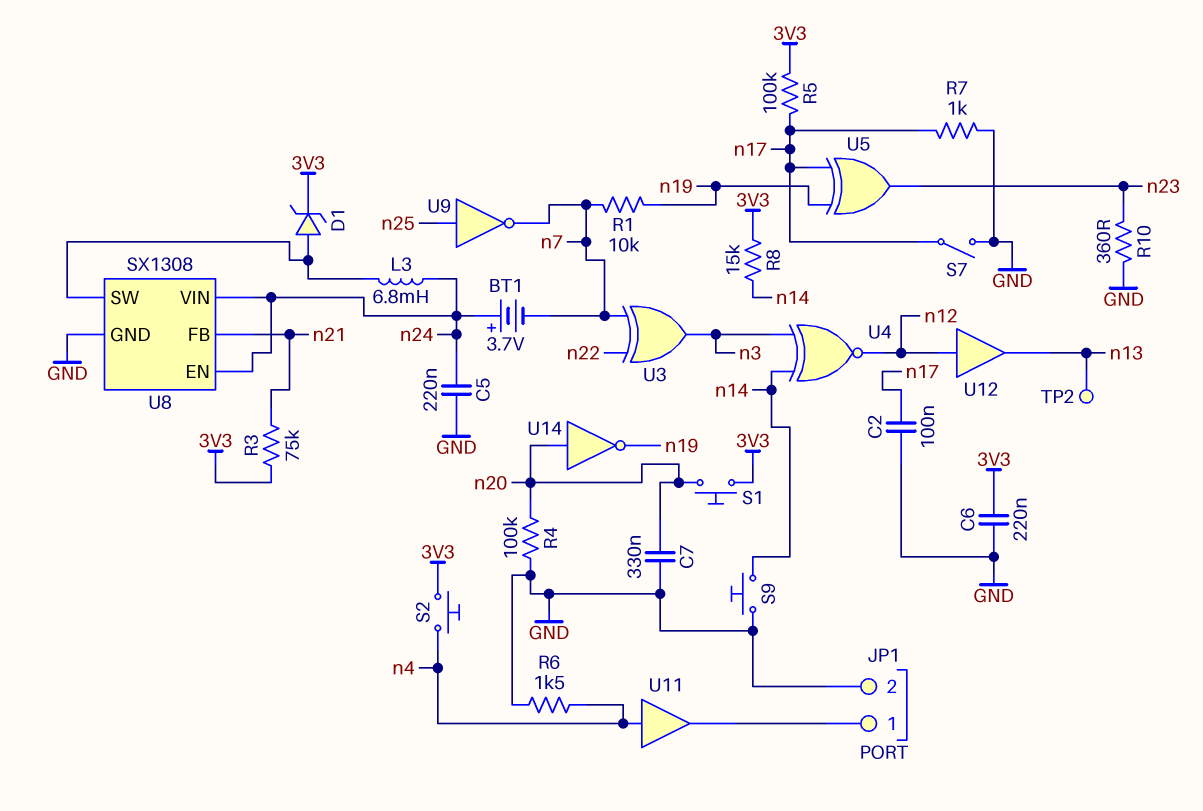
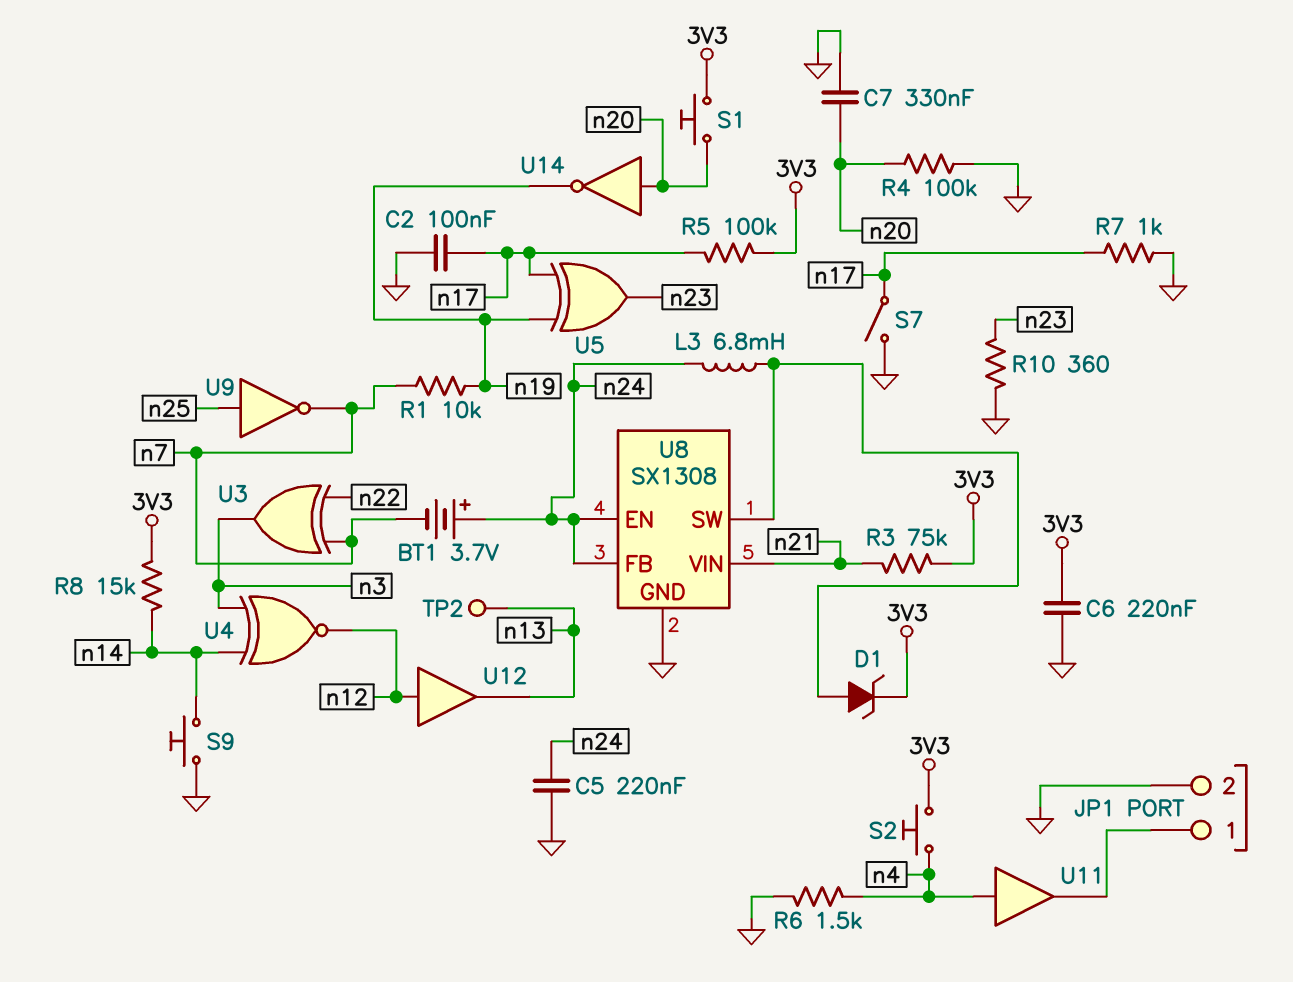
U8 pin FB: n21 -> n24
U8 pin VIN: n24 -> n21

